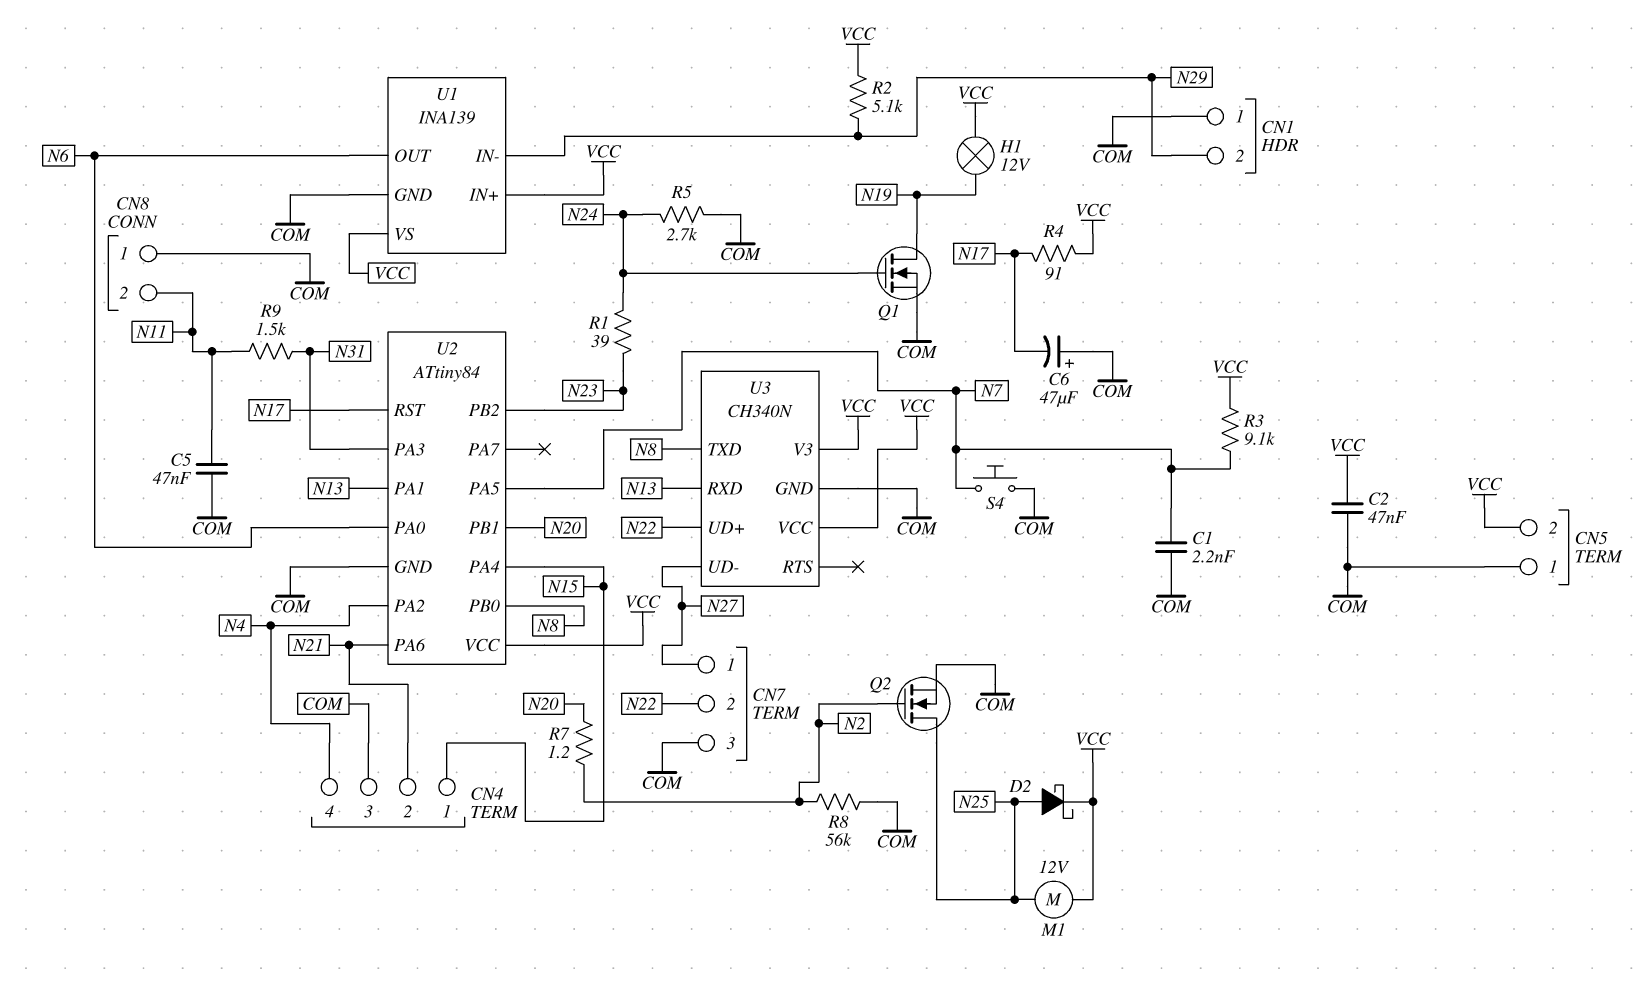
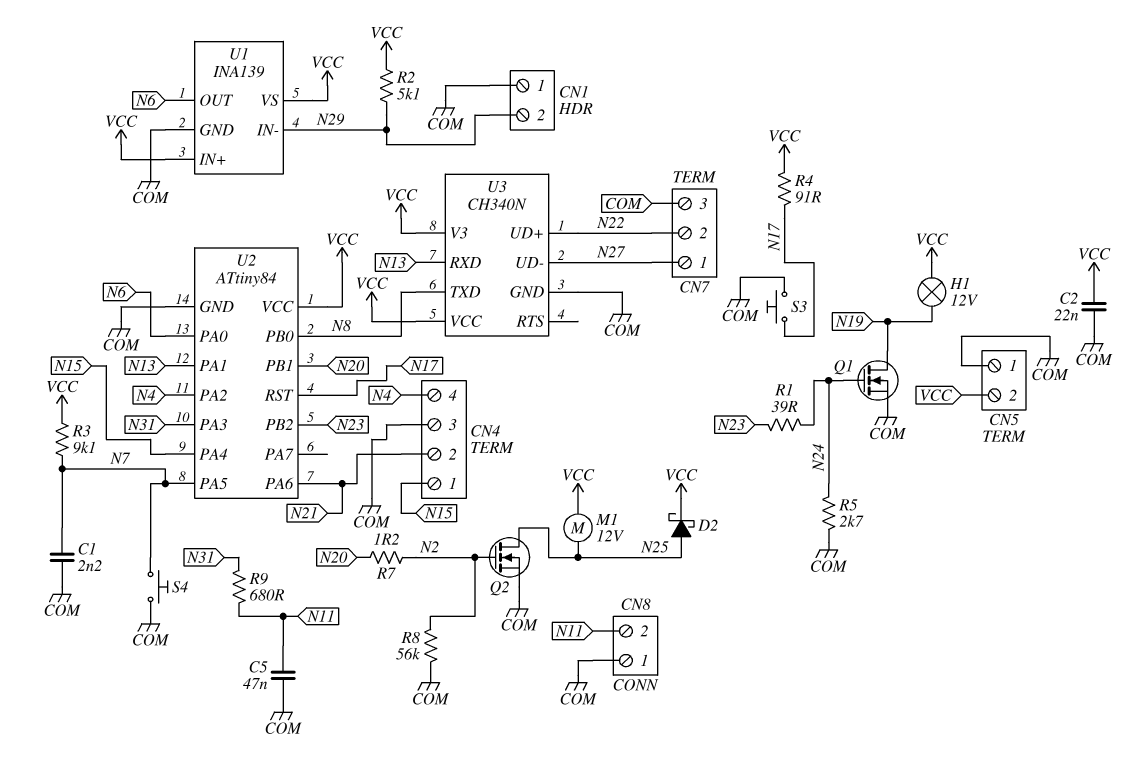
C2: 47nF (COM, VCC) -> 22nF (COM, VCC)
C6: 47uF (plus COM, minus N17) -> none
R9: 1.5k (N11, N31) -> 680 (N11, N31)
S3: none -> button (COM, N17)

